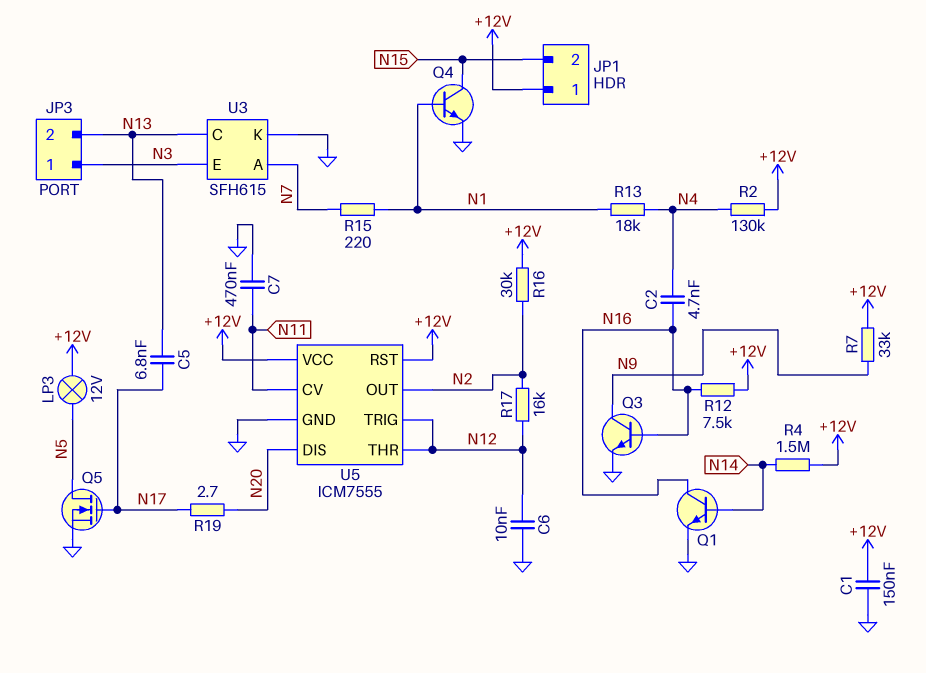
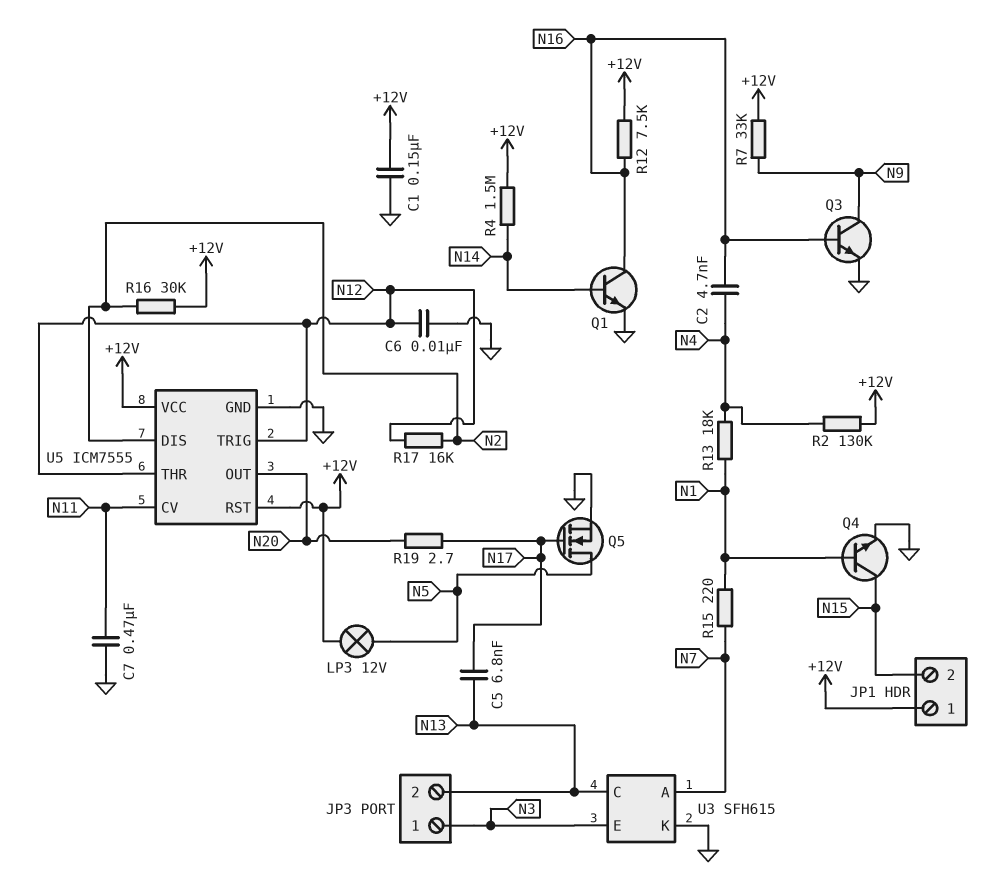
U5 pin DIS: N20 -> N2
U5 pin OUT: N2 -> N20

